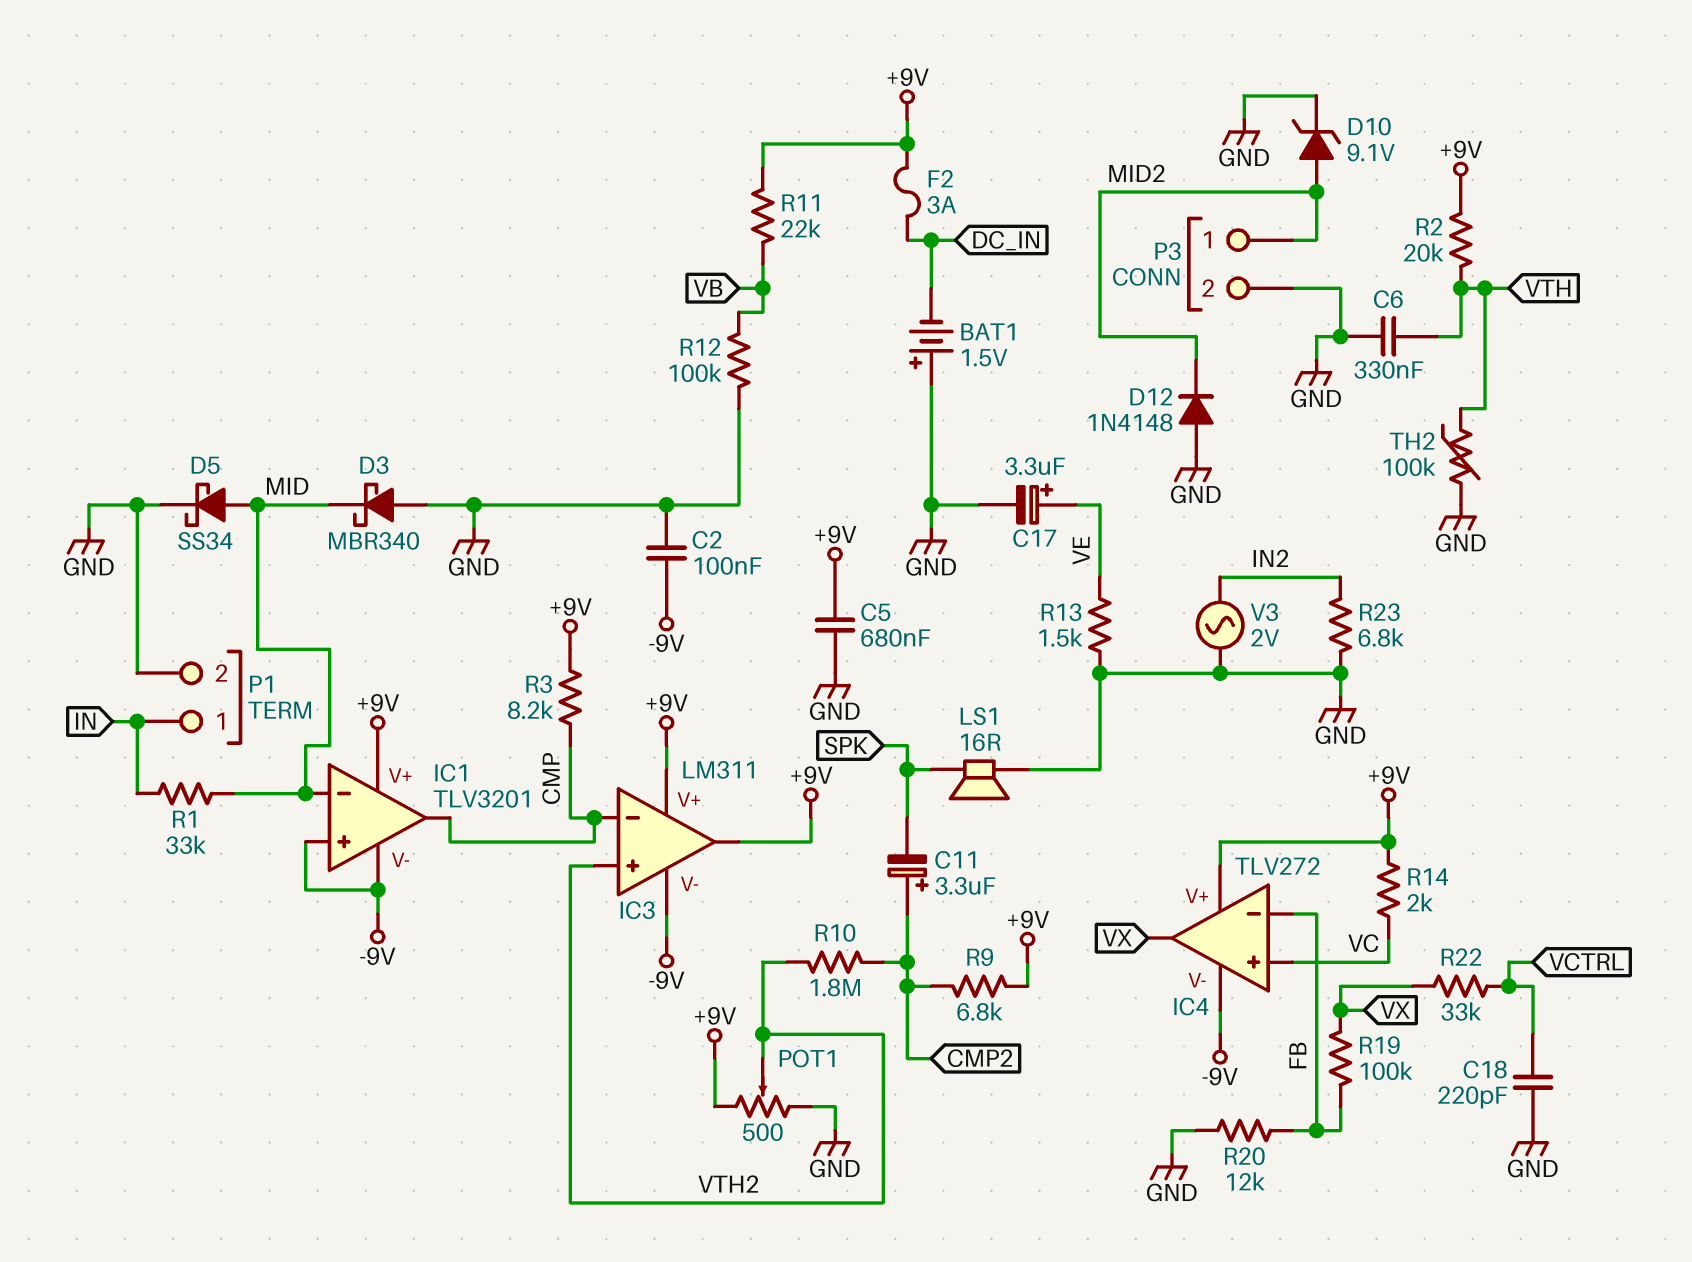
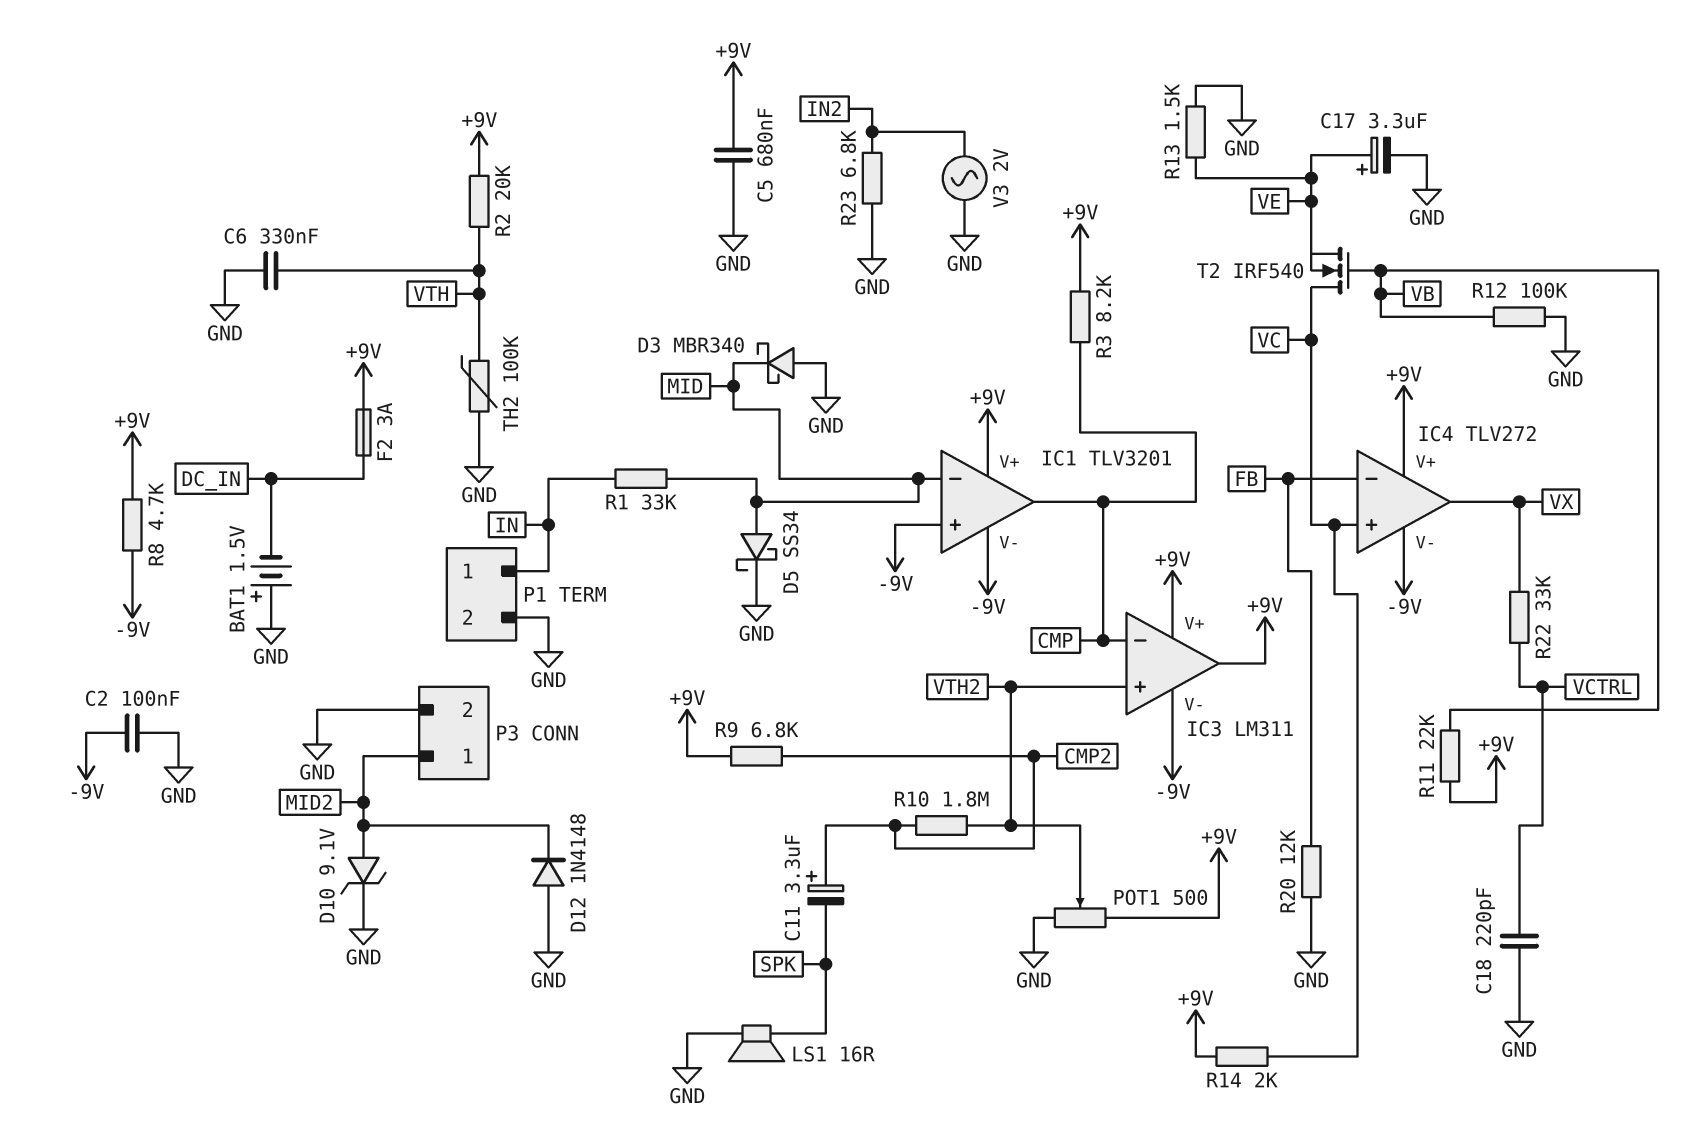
R8: none -> 4.7k (+9V, -9V)
R19: 100k (FB, VX) -> none
T2: none -> NMOS IRF540 (G VB, D VC, S VE)

